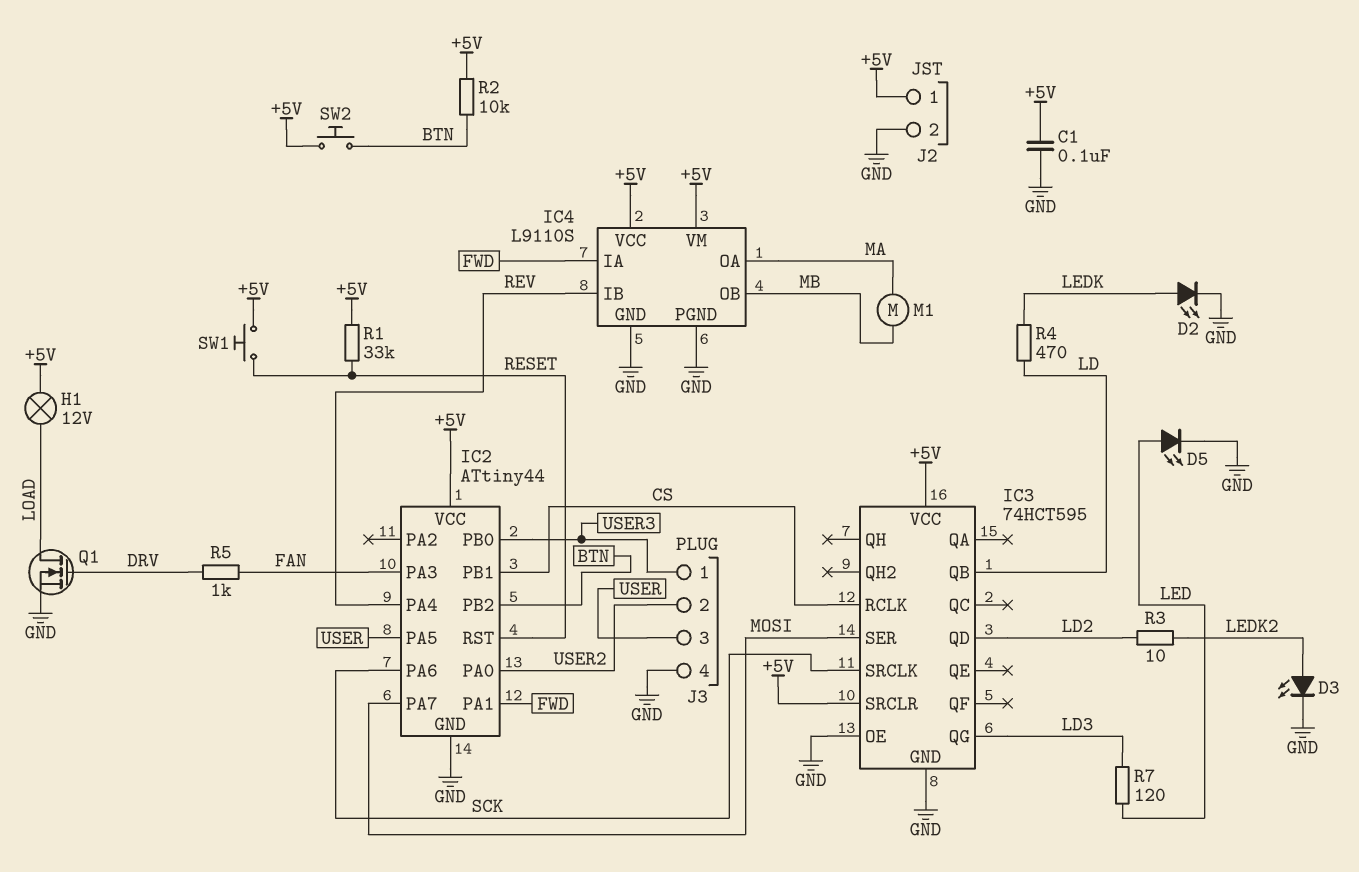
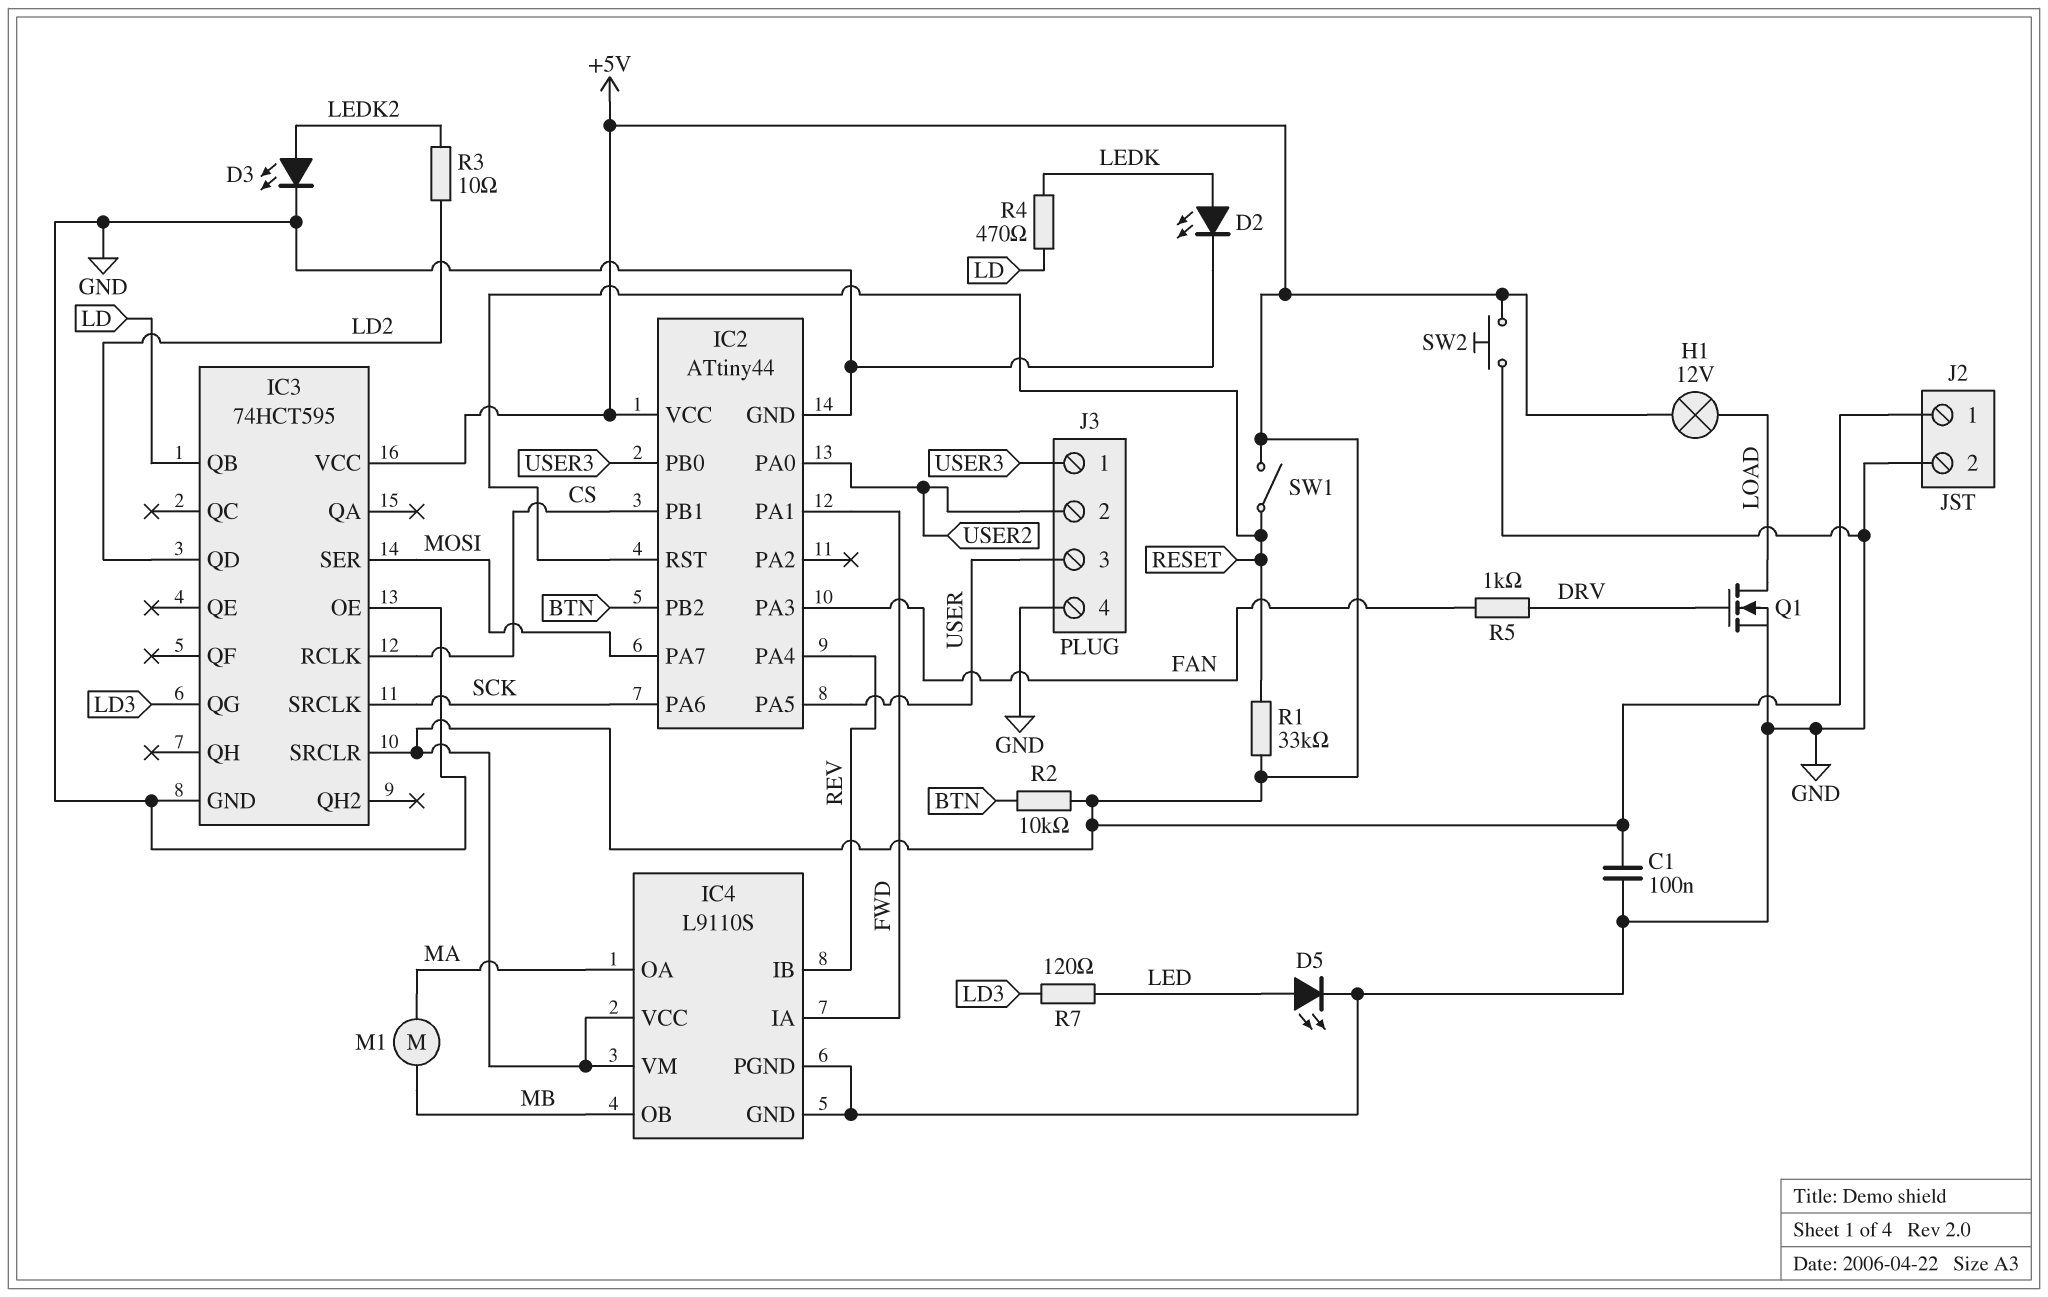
SW1: button (+5V, RESET) -> switch (+5V, RESET)
SW2: button (+5V, BTN) -> button (+5V, GND)

